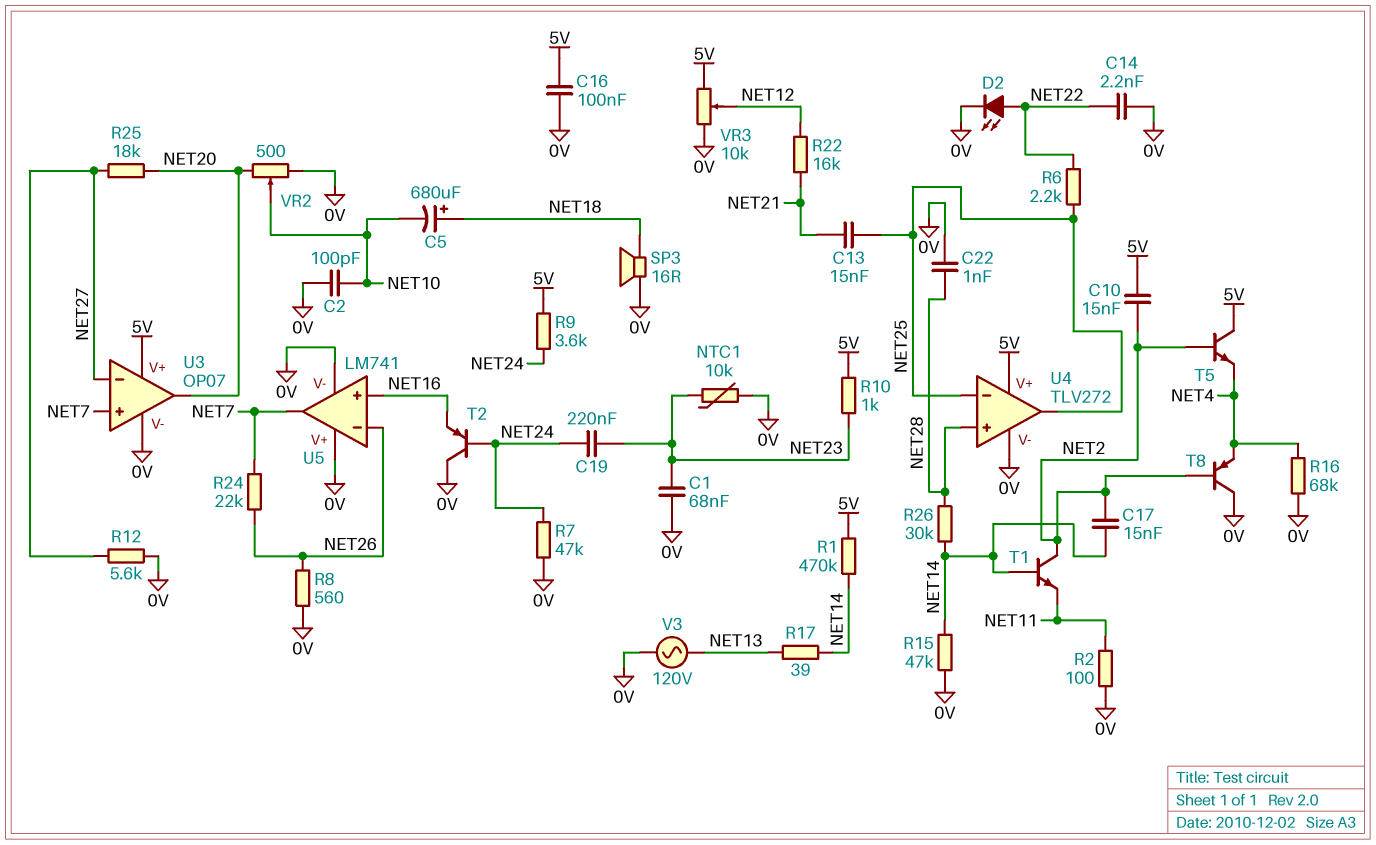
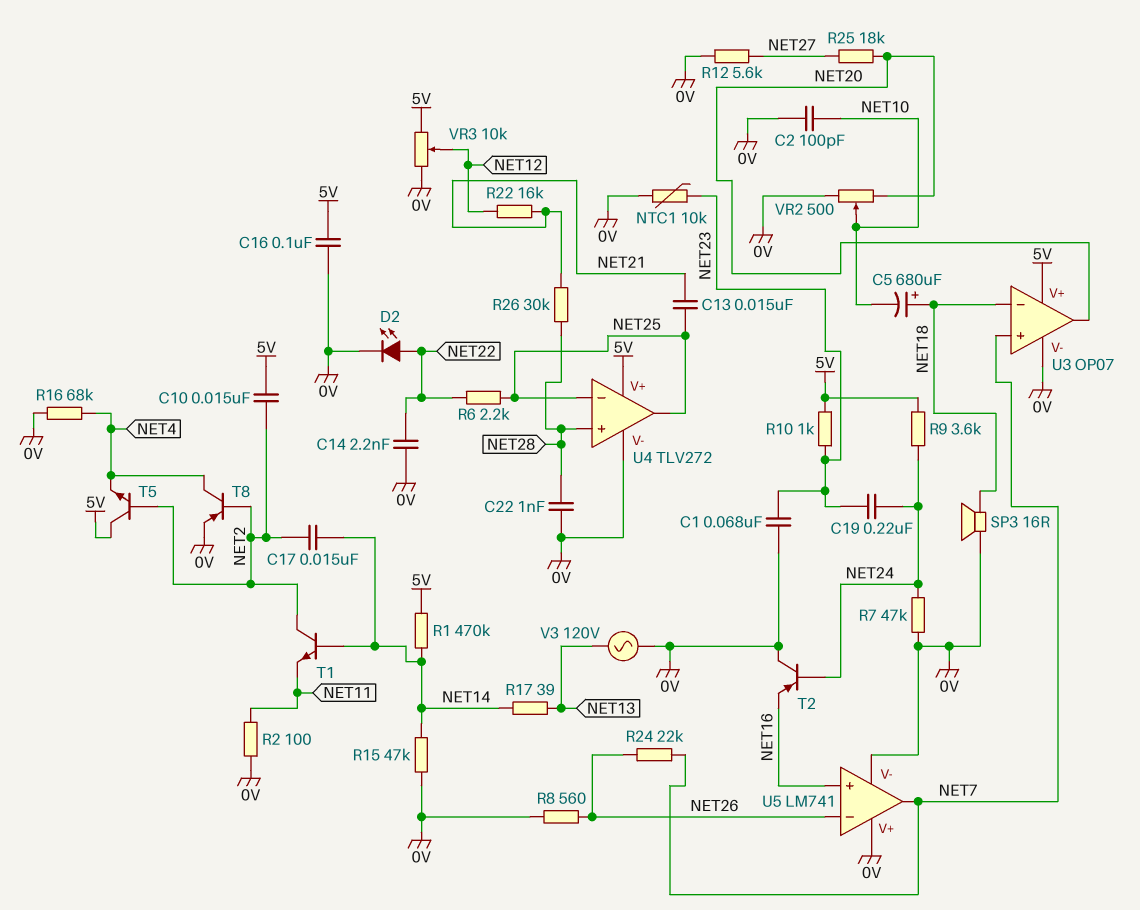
R26: 30k (NET14, NET28) -> 30k (NET21, NET28)
T8: PNP (B NET2, C 0V, E NET4) -> PNP (B NET2, C NET4, E 0V)
U3 pin in-: NET27 -> NET18

